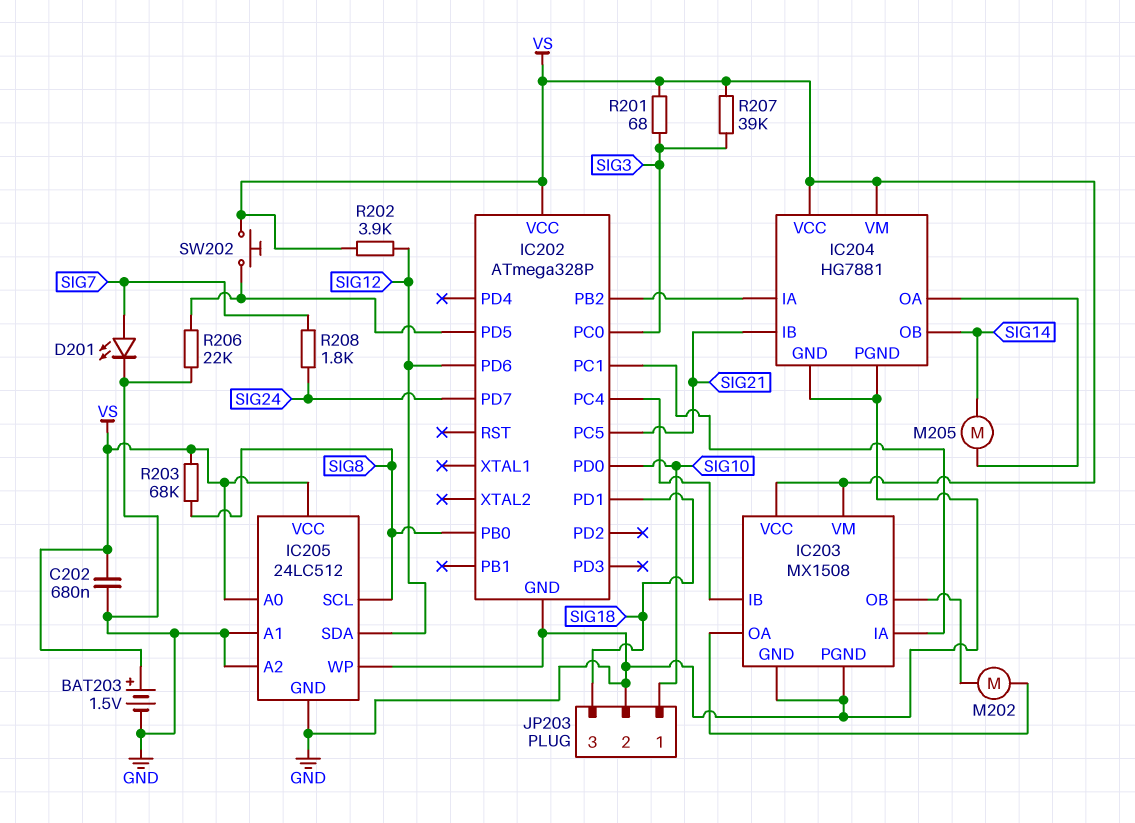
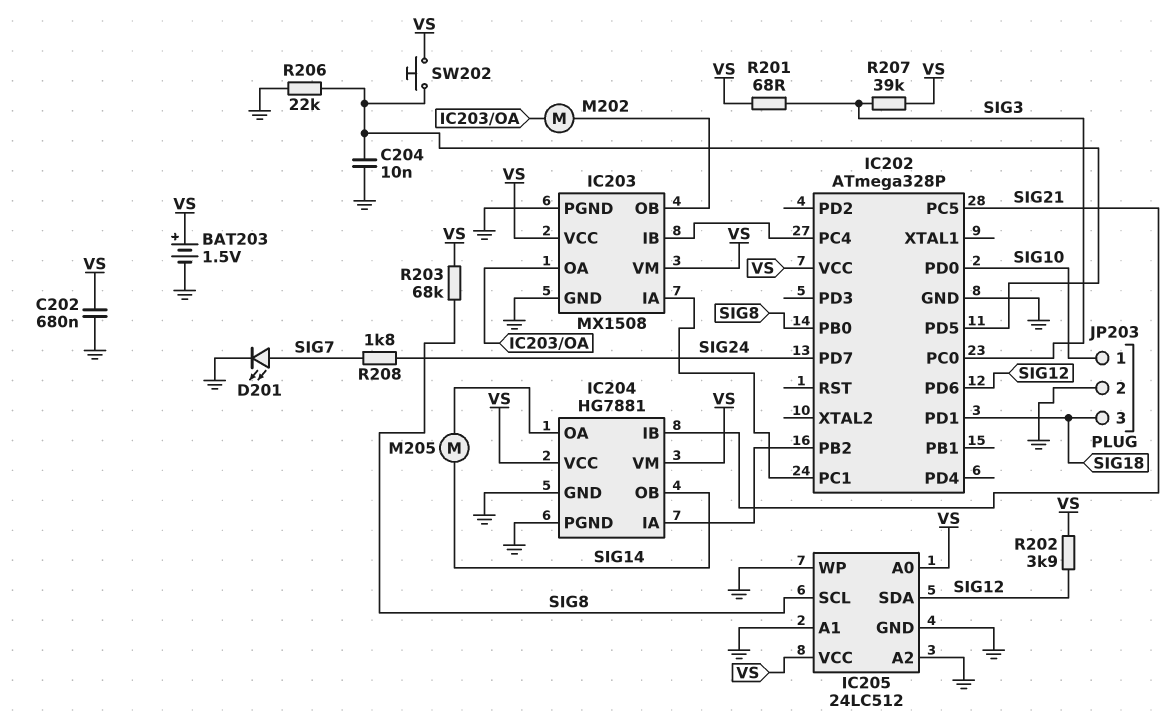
C204: none -> 10nF (GND, IC202/PD5)

